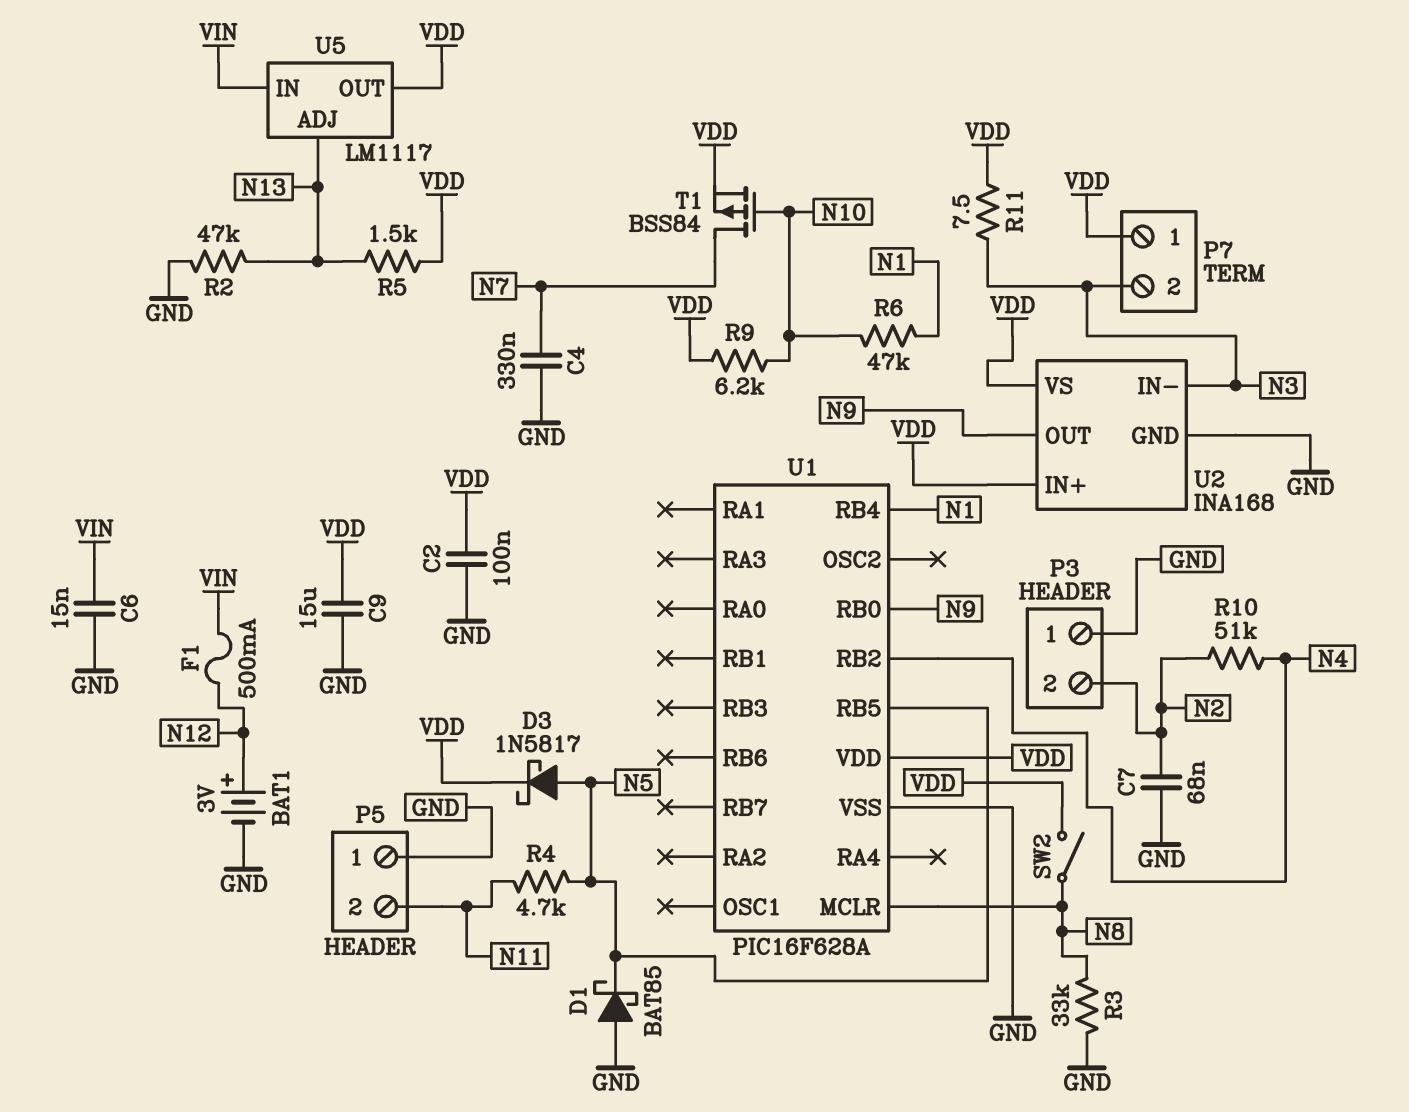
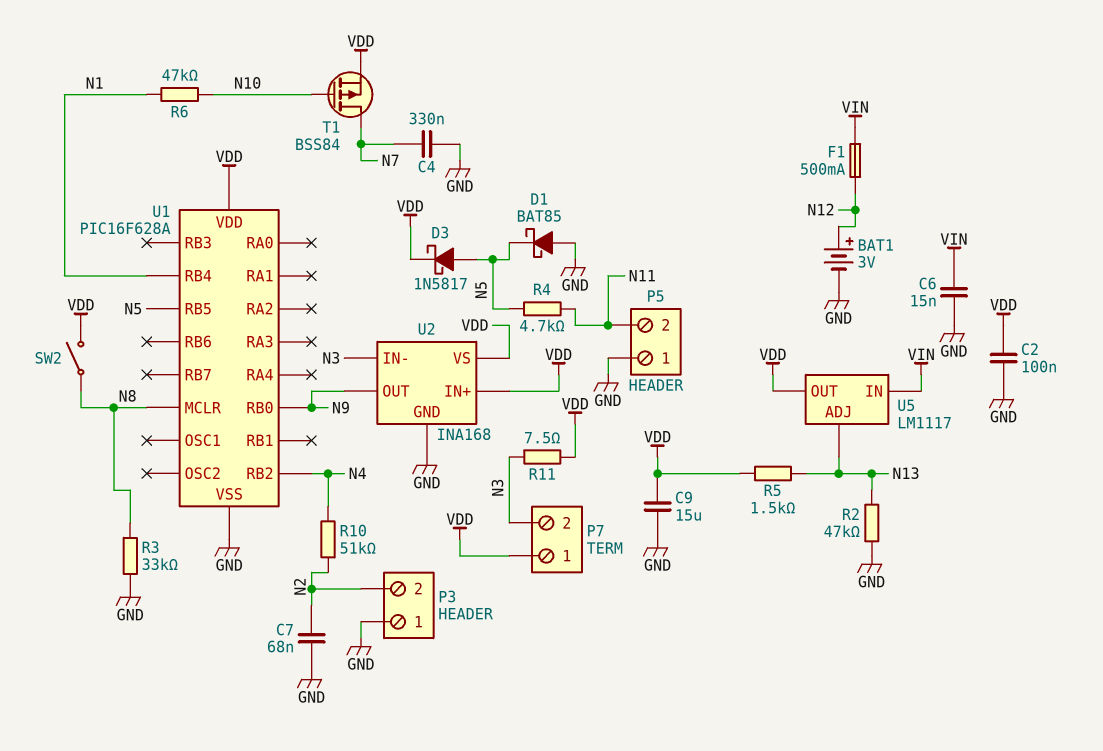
R9: 6.2k (N10, VDD) -> none

